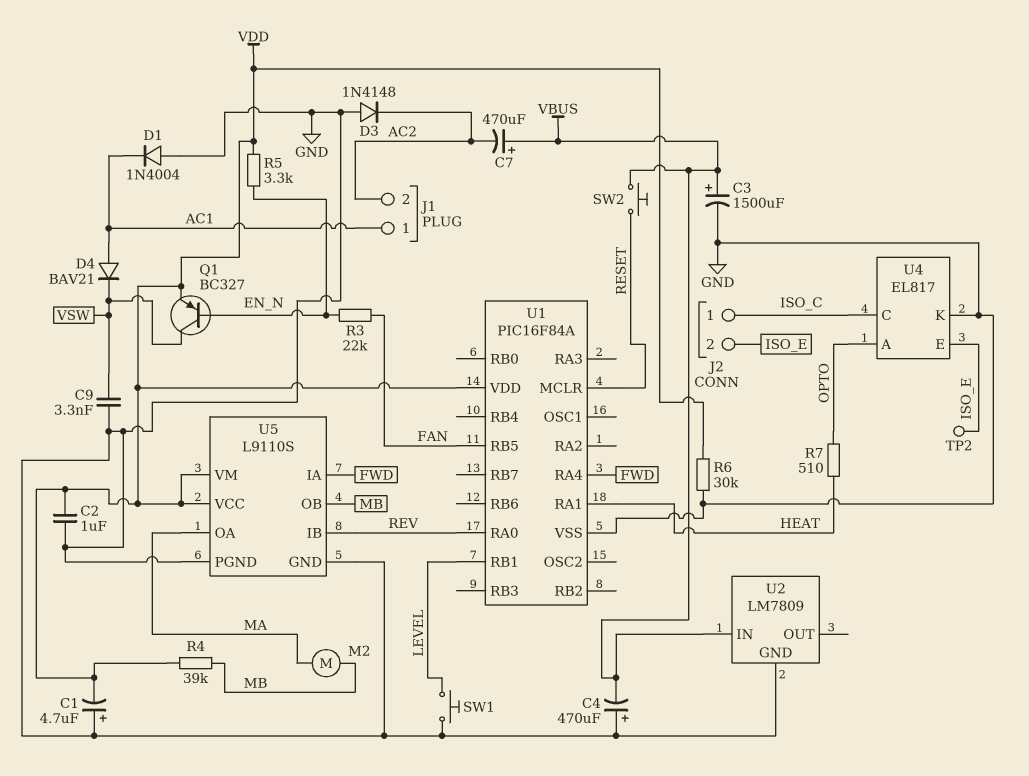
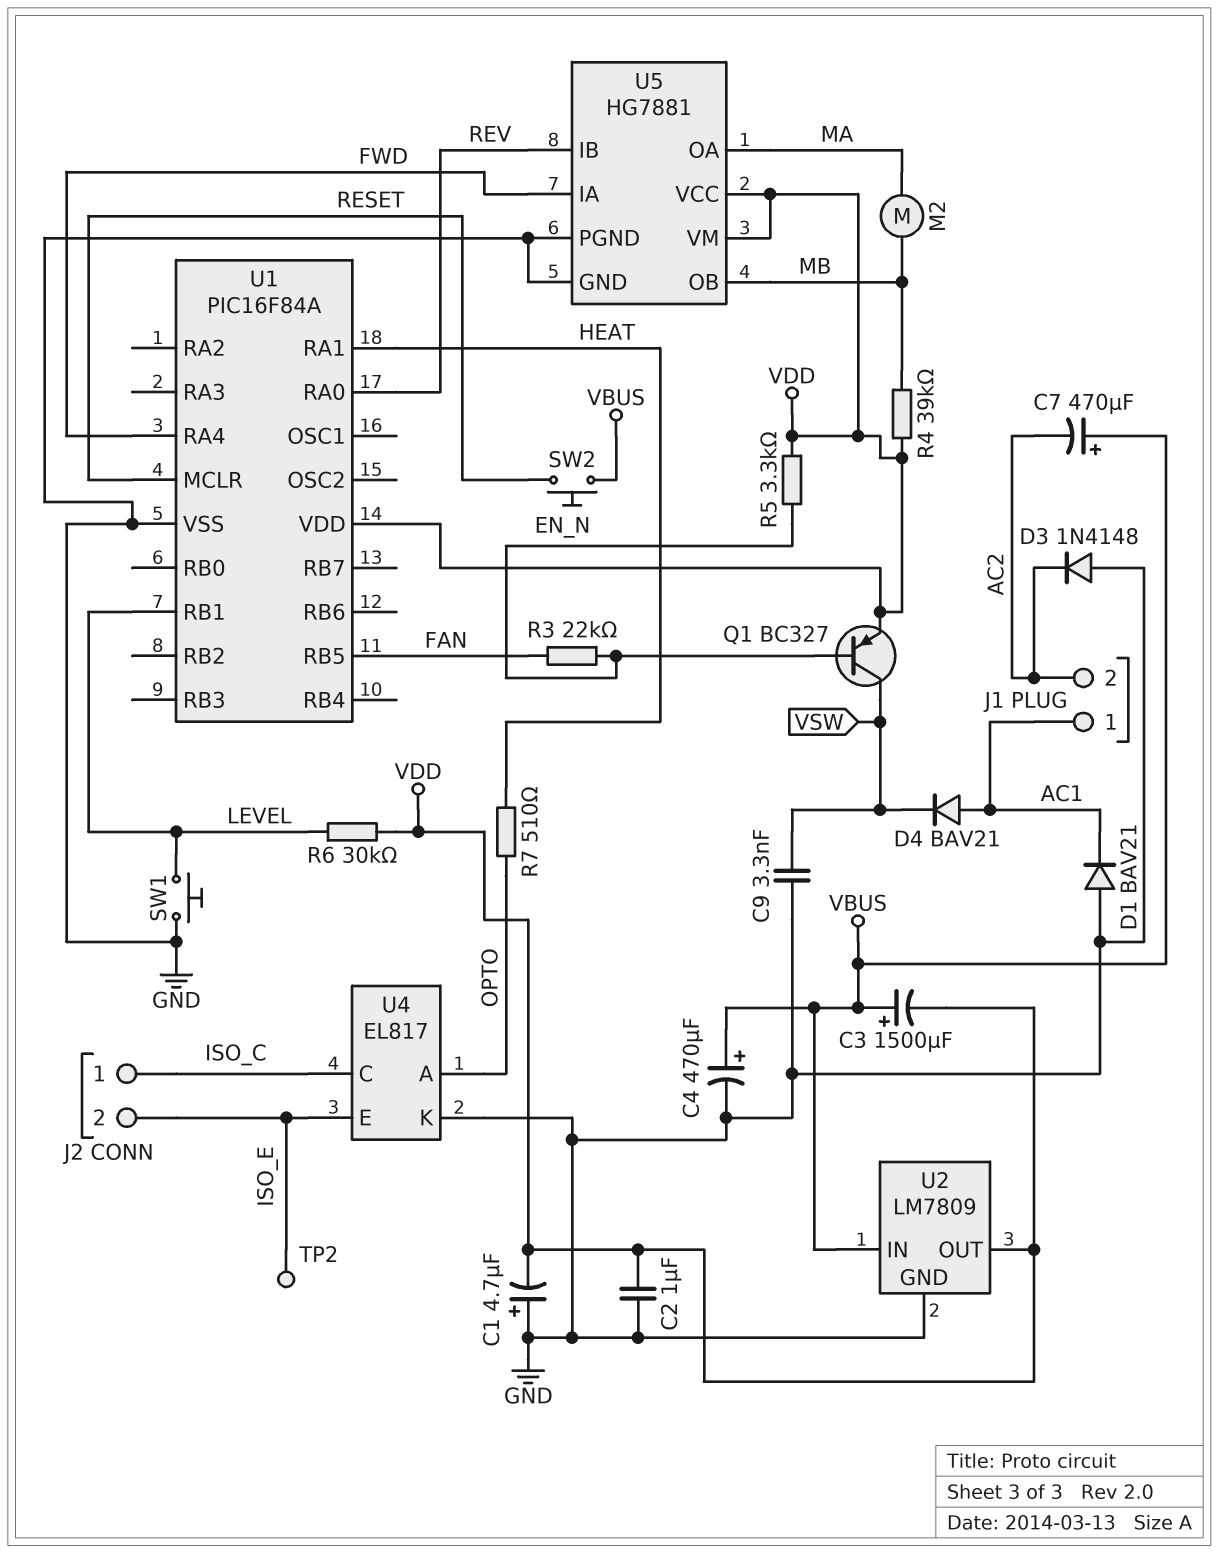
C3: 1500uF (plus VBUS, minus GND) -> 1500uF (plus VBUS, minus VDD)
C4: 470uF (plus GND, minus VBUS) -> 470uF (plus VBUS, minus GND)
D1: diode 1N4004 (A GND, K AC1) -> diode BAV21 (A GND, K AC1)
R6: 30k (GND, VDD) -> 30k (LEVEL, VDD)
U2 pin OUT: none -> VDD
U5: L9110S -> HG7881

